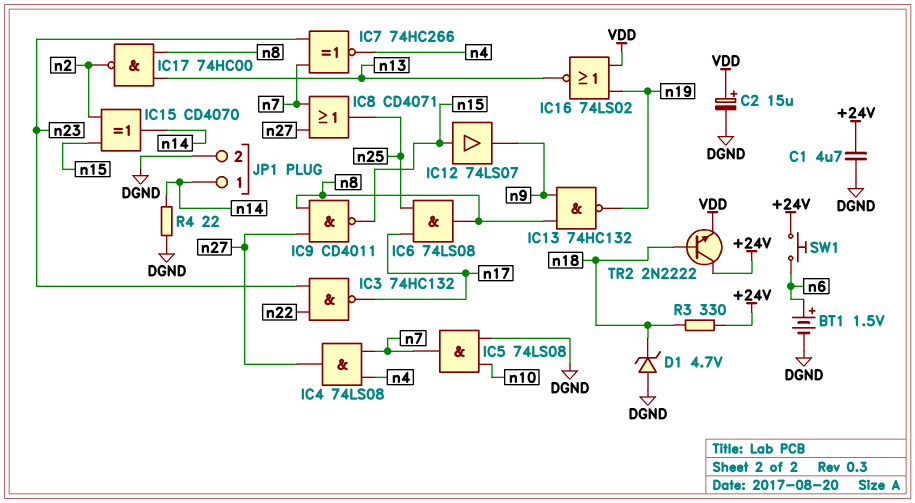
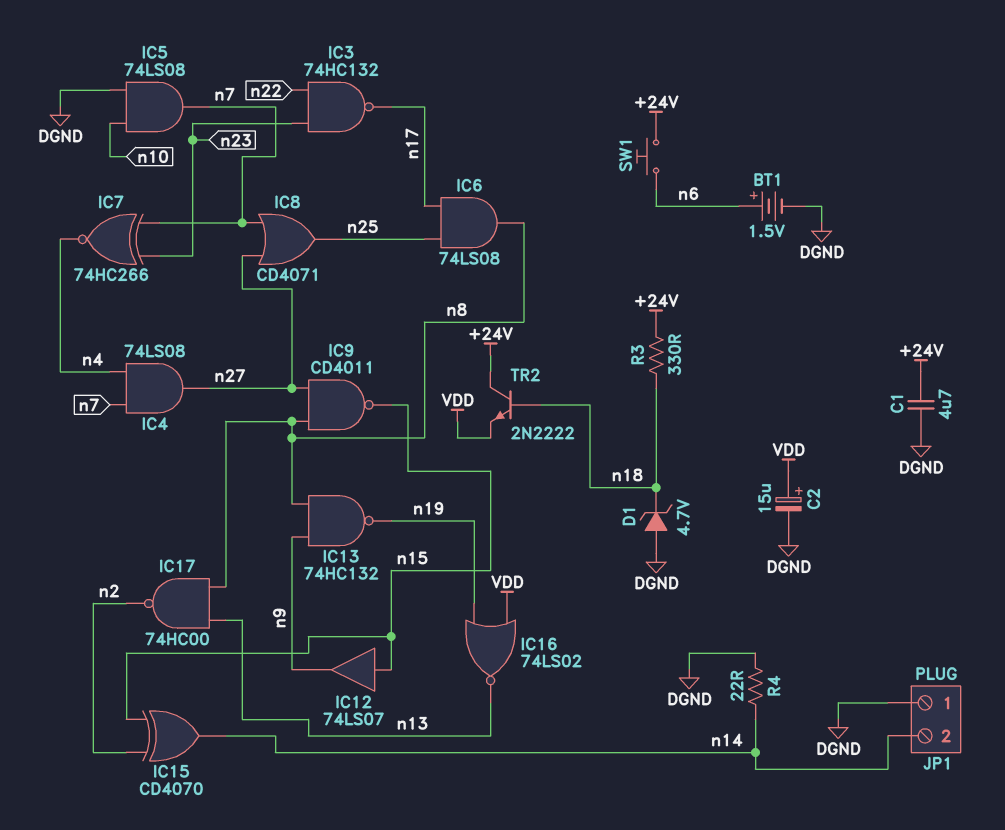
JP1 pin 1: n14 -> DGND
JP1 pin 2: DGND -> n14

